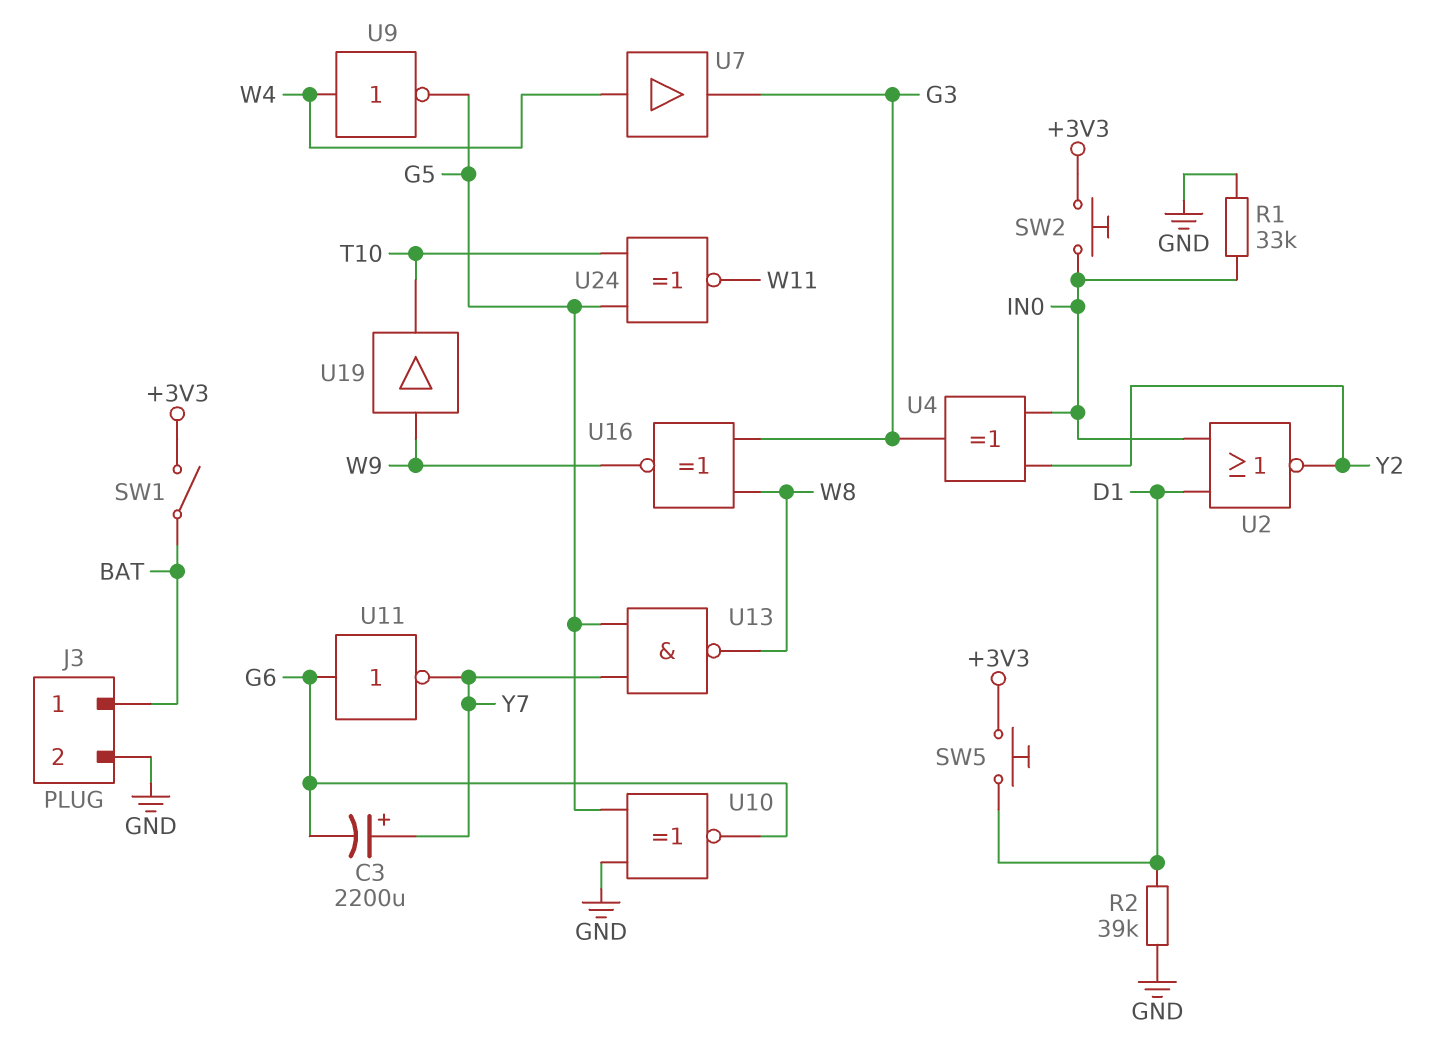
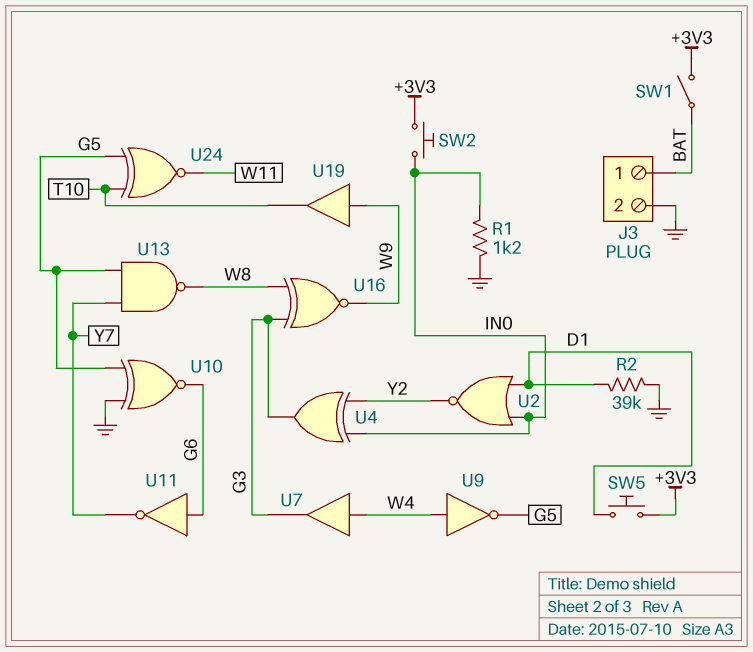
C3: 2200uF (plus Y7, minus G6) -> none
R1: 33k (GND, IN0) -> 1.2k (GND, IN0)

